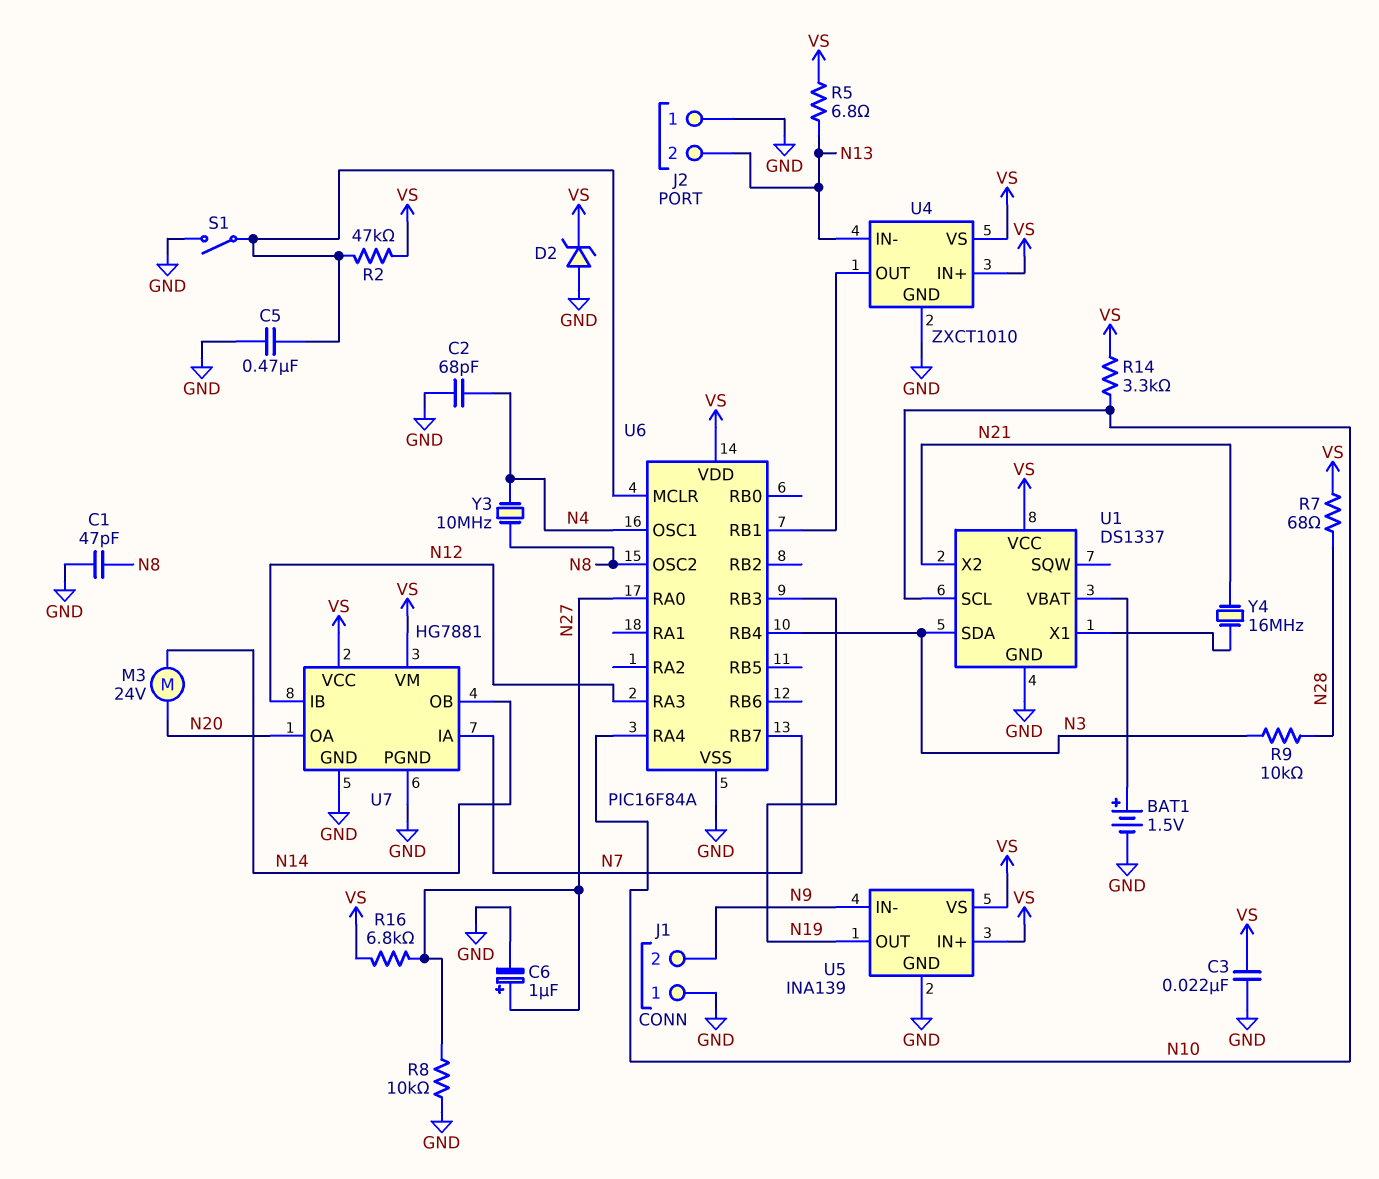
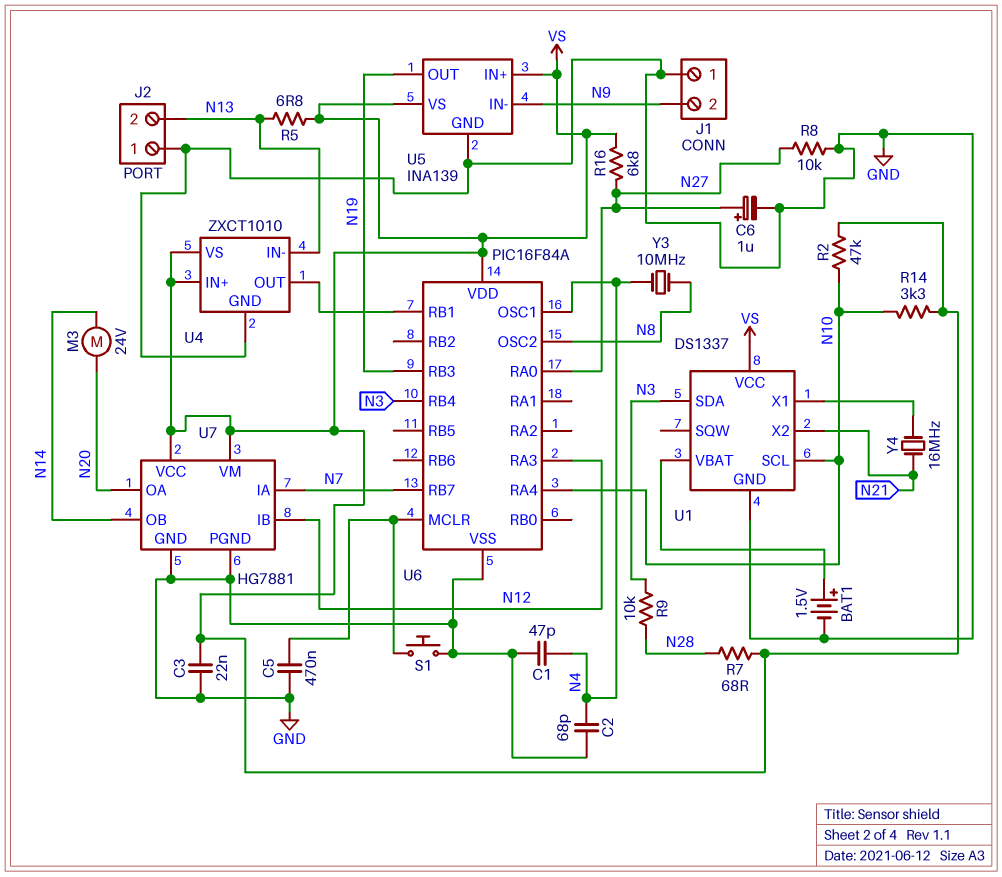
C1: 47pF (GND, N8) -> 47pF (GND, N4)
D2: zener (A GND, K VS) -> none
R2: 47k (U6/MCLR, VS) -> 47k (N10, VS)
S1: switch (GND, U6/MCLR) -> button (GND, U6/MCLR)

